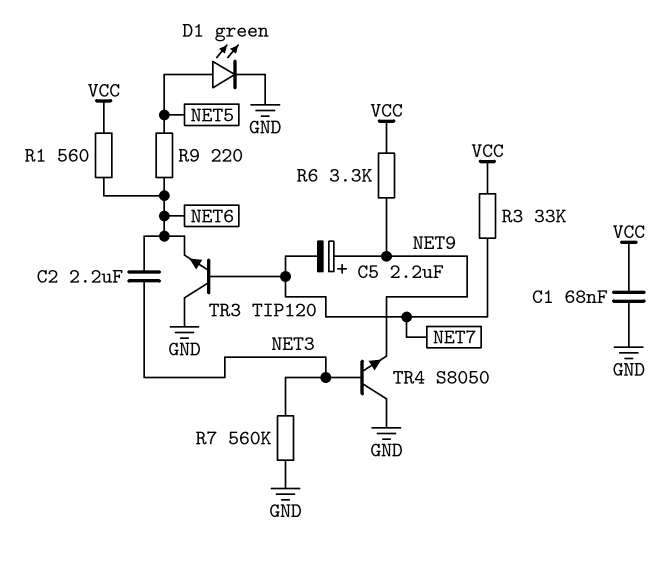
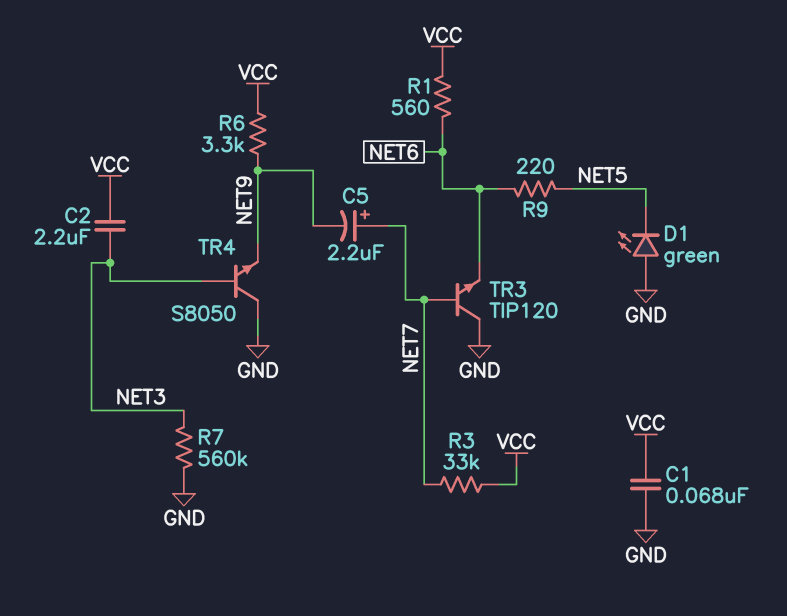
C2: 2.2uF (NET3, NET6) -> 2.2uF (NET3, VCC)
C5: 2.2uF (plus NET9, minus NET7) -> 2.2uF (plus NET7, minus NET9)
D1: LED green (A NET5, K GND) -> LED green (A GND, K NET5)

